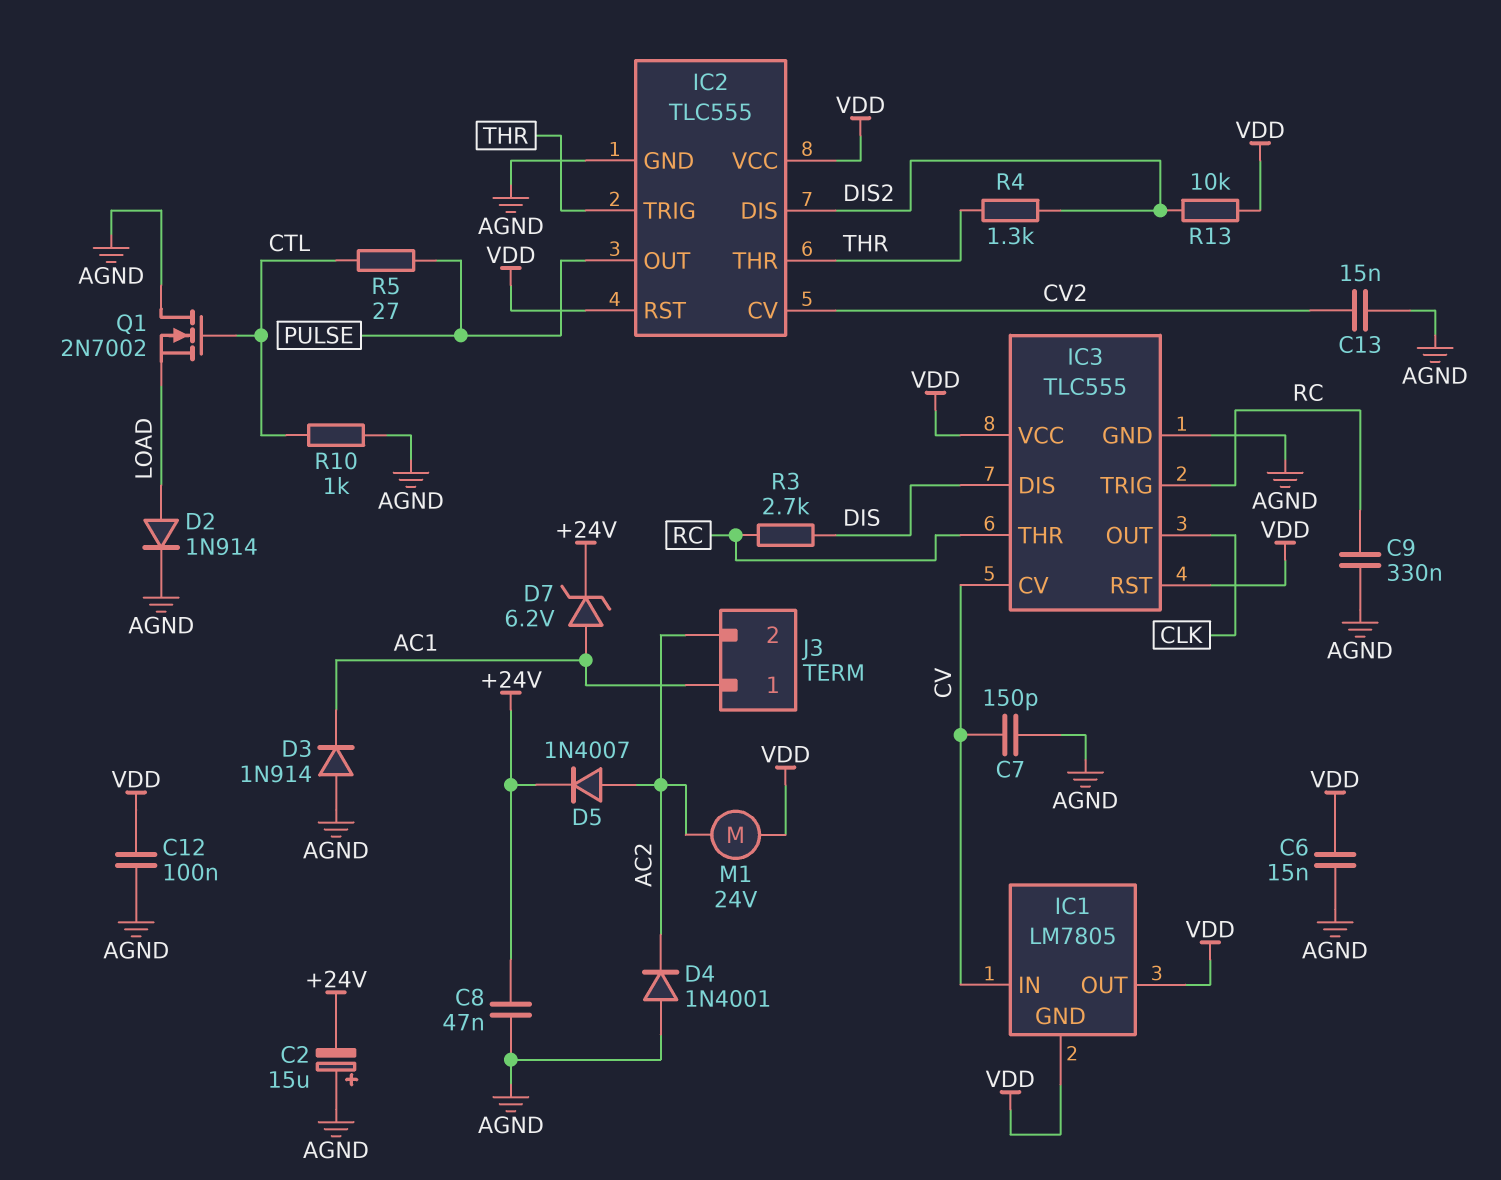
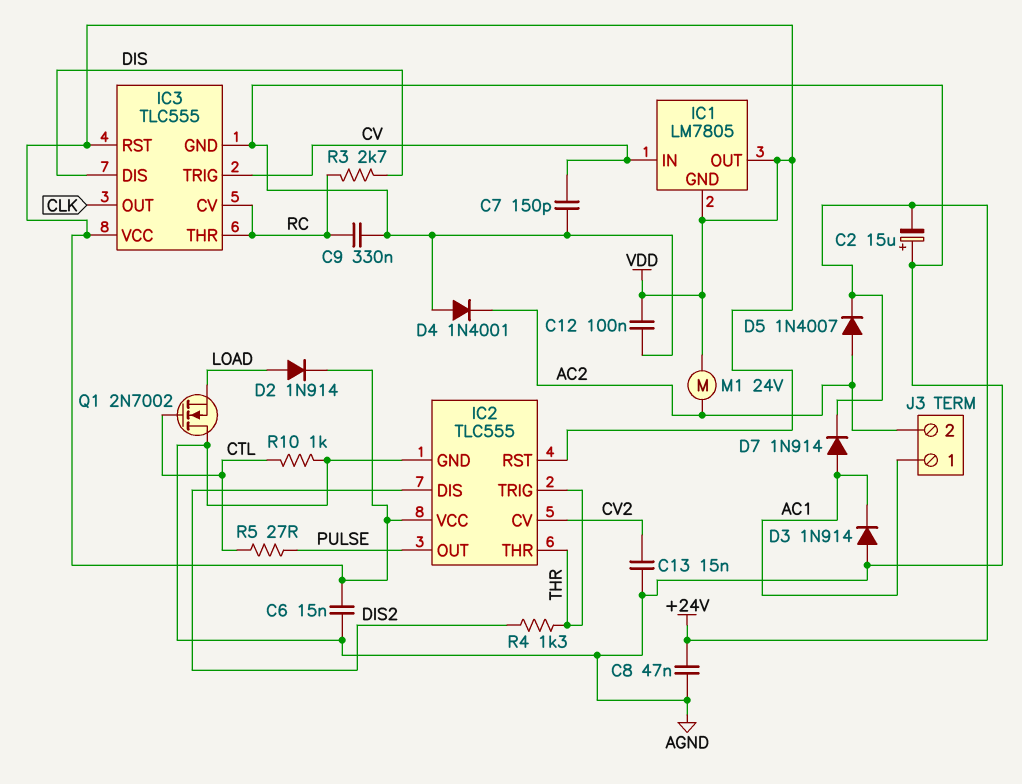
D2: diode 1N914 (A LOAD, K AGND) -> diode 1N914 (A LOAD, K VDD)
D7: zener 6.2V (A AC1, K +24V) -> diode 1N914 (A AC1, K +24V)
IC3 pin CV: CV -> RC
IC3 pin TRIG: RC -> CV
R13: 10k (DIS2, VDD) -> none

